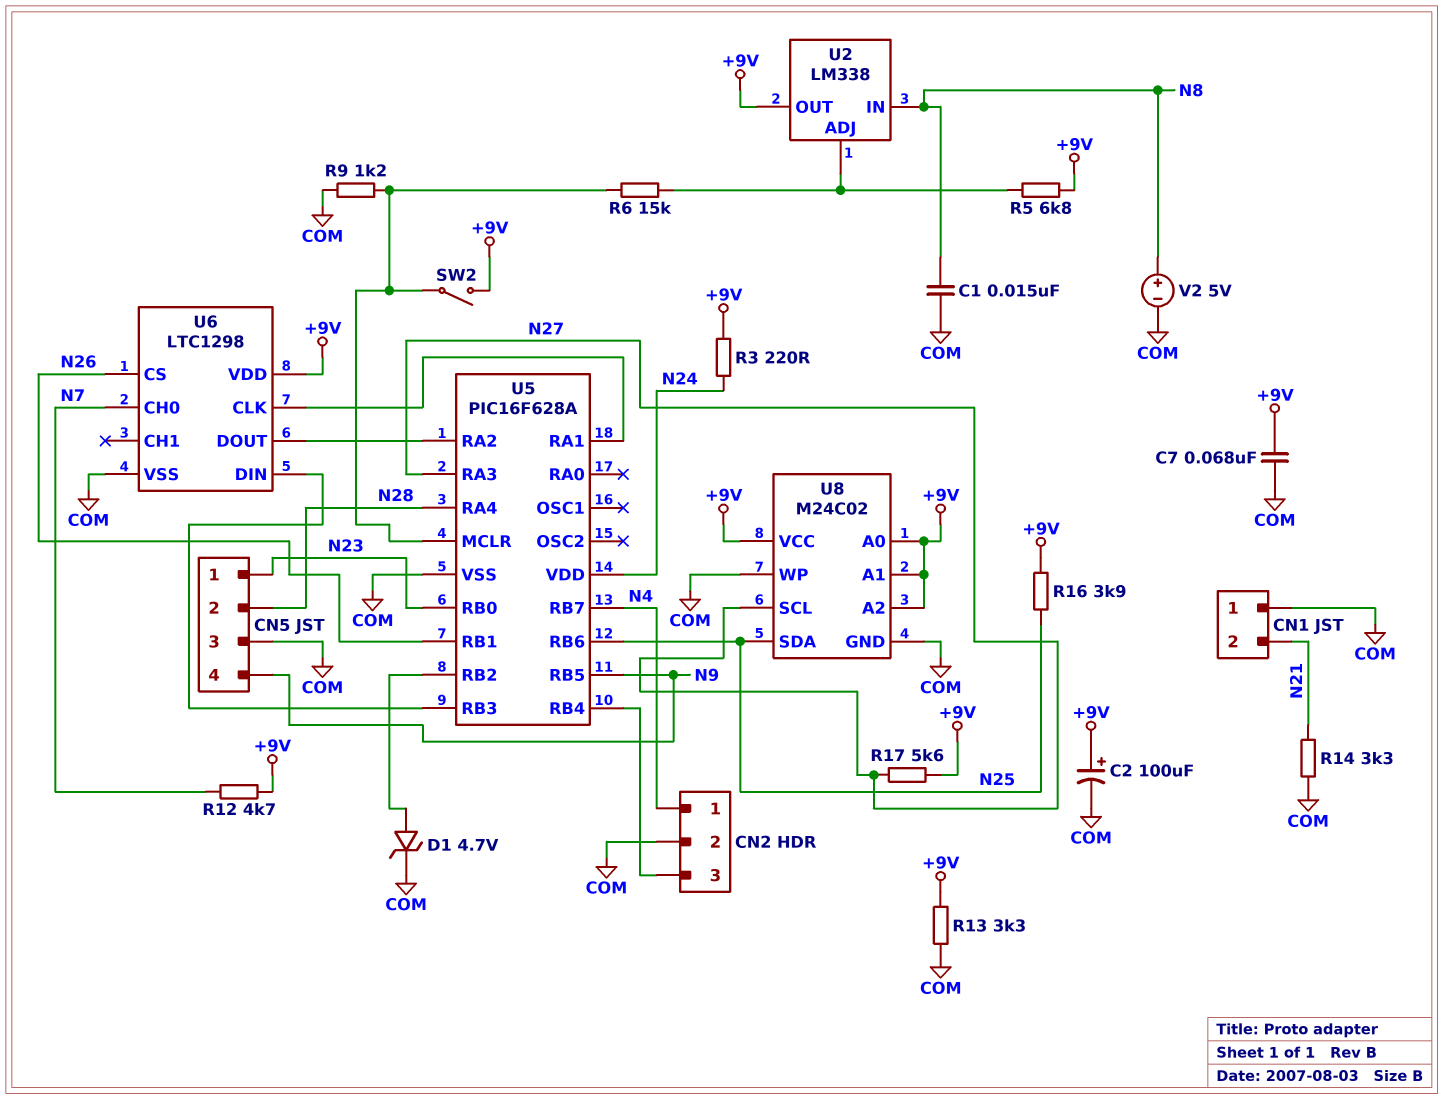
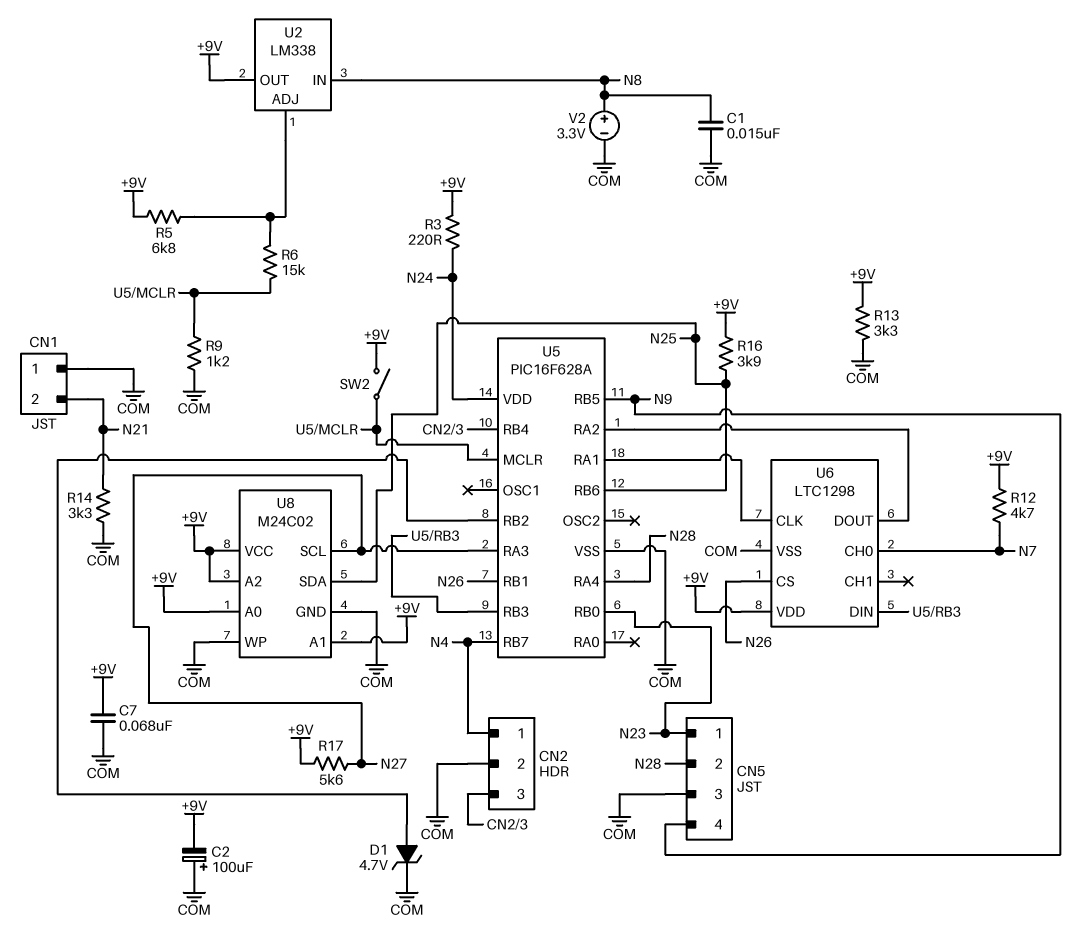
C2: 100uF (plus +9V, minus COM) -> 100uF (plus COM, minus +9V)
V2: 5V (plus N8, minus COM) -> 3.3V (plus N8, minus COM)

